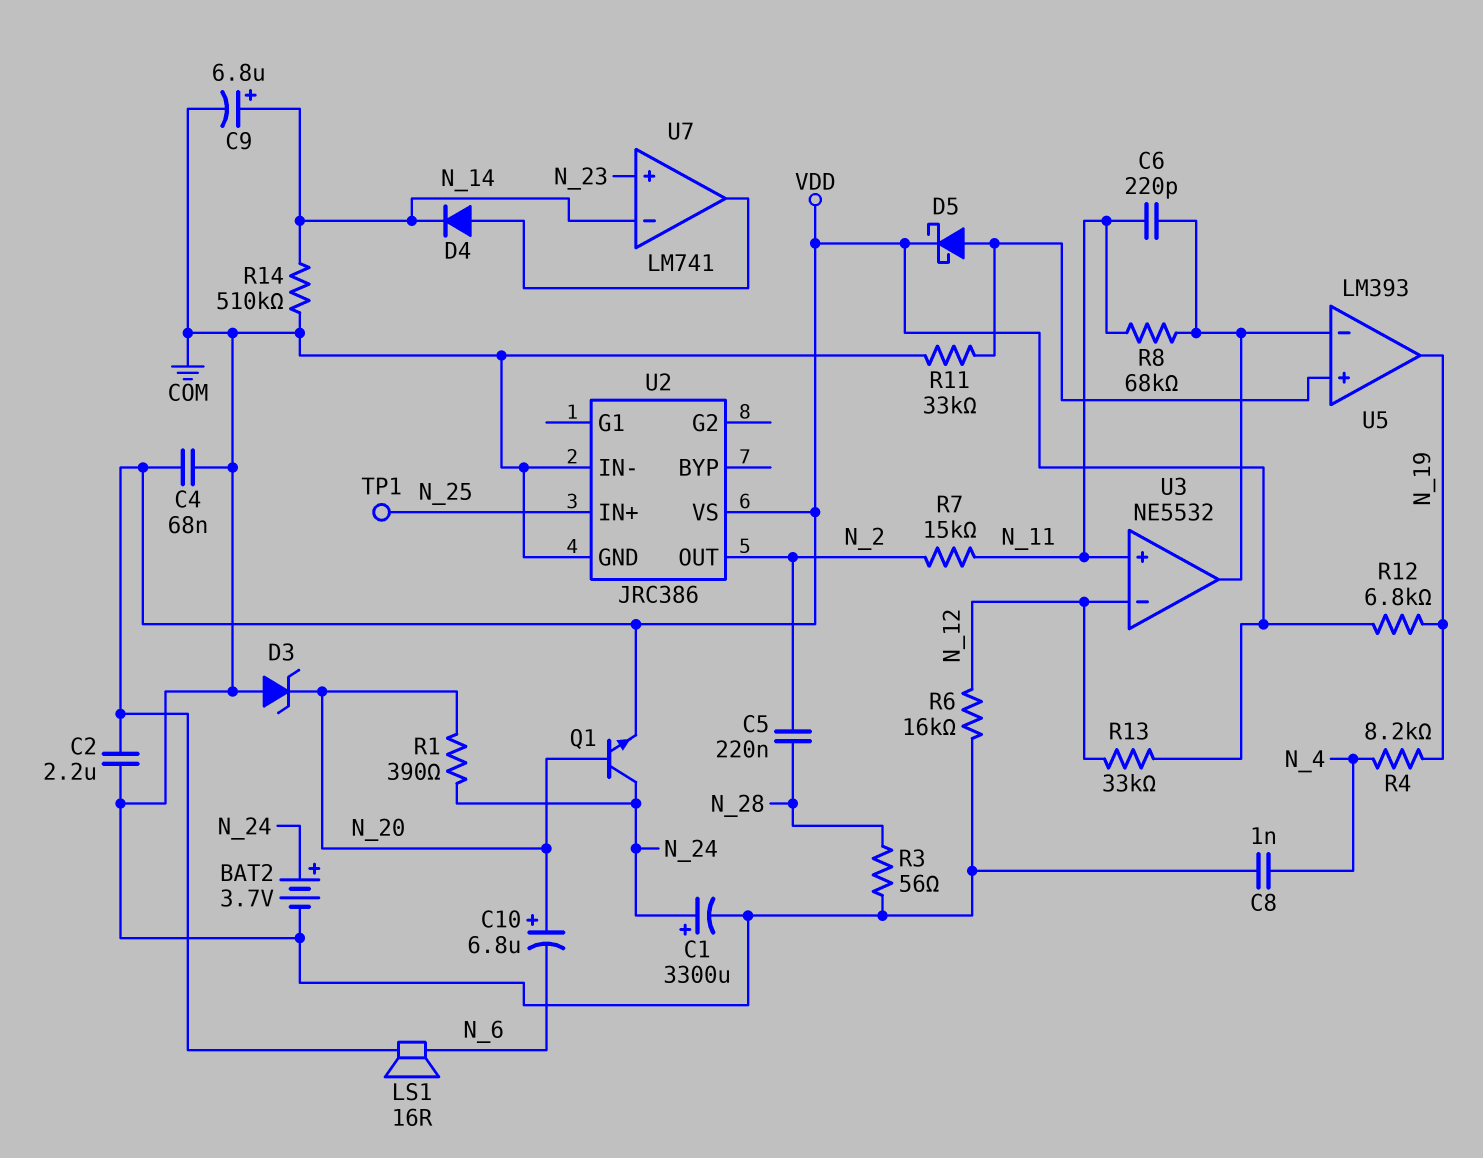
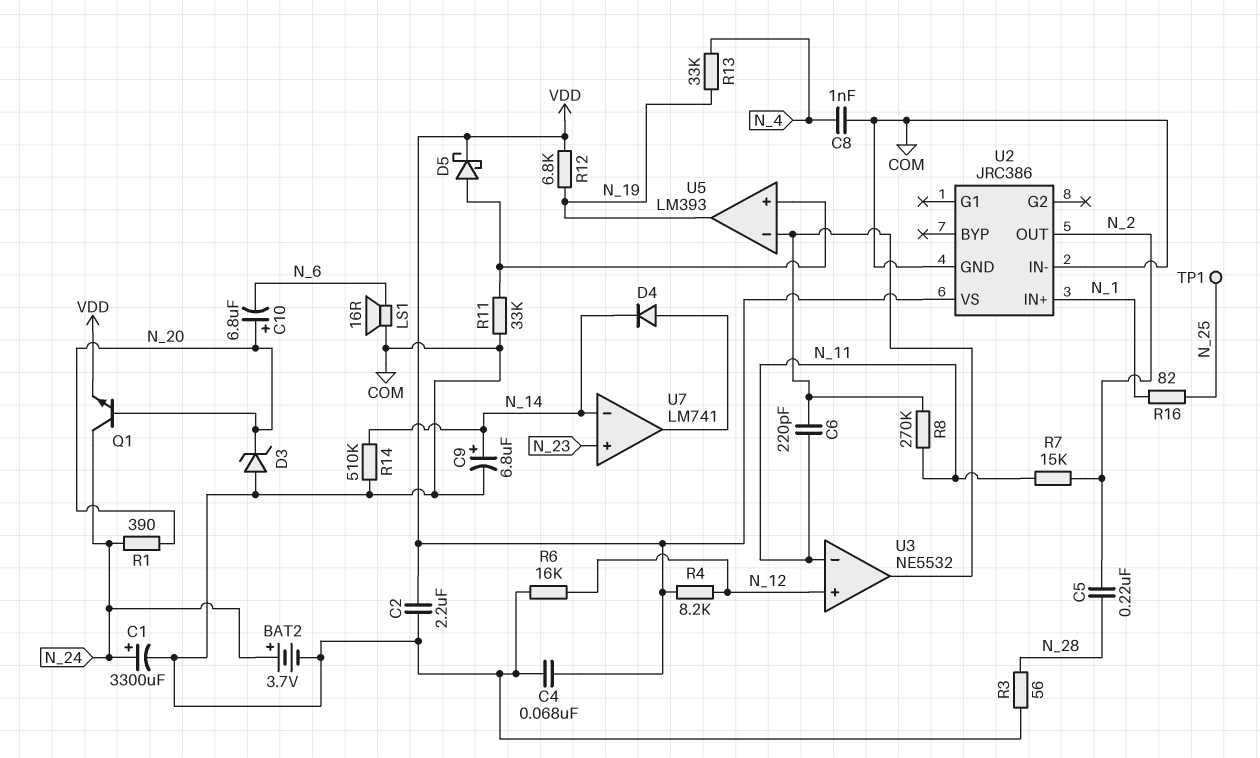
LS1: speaker 16R (N_6, VDD) -> speaker 16R (COM, N_6)
R4: 8.2k (N_4, N_19) -> 8.2k (N_12, VDD)
R8: 68k (N_11, U3/out) -> 270k (N_11, U3/out)
R13: 33k (N_12, VDD) -> 33k (N_4, N_19)
R16: none -> 82 (N_1, N_25)
U2 pin IN+: N_25 -> N_1
U3 pin in+: N_11 -> N_12
U3 pin in-: N_12 -> N_11

